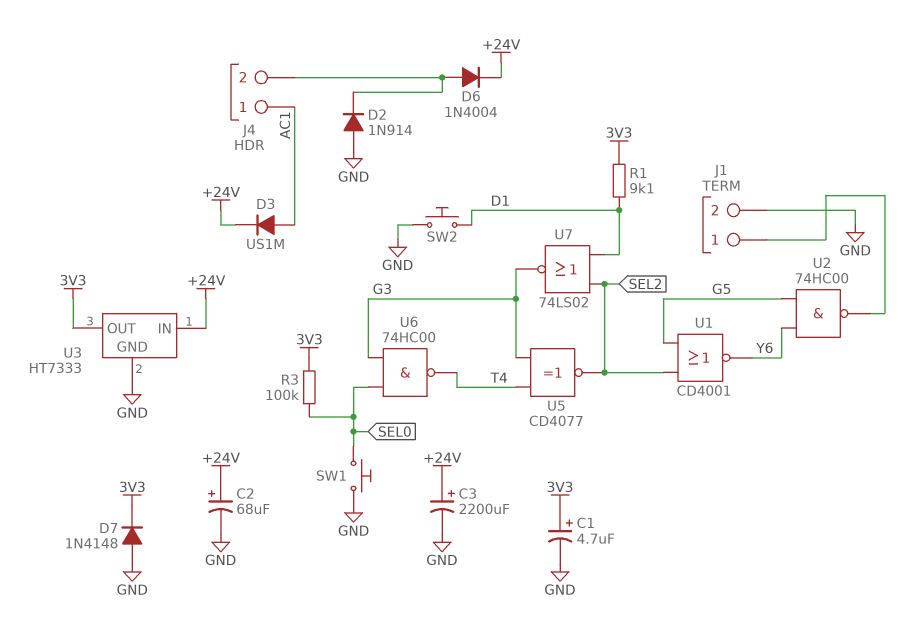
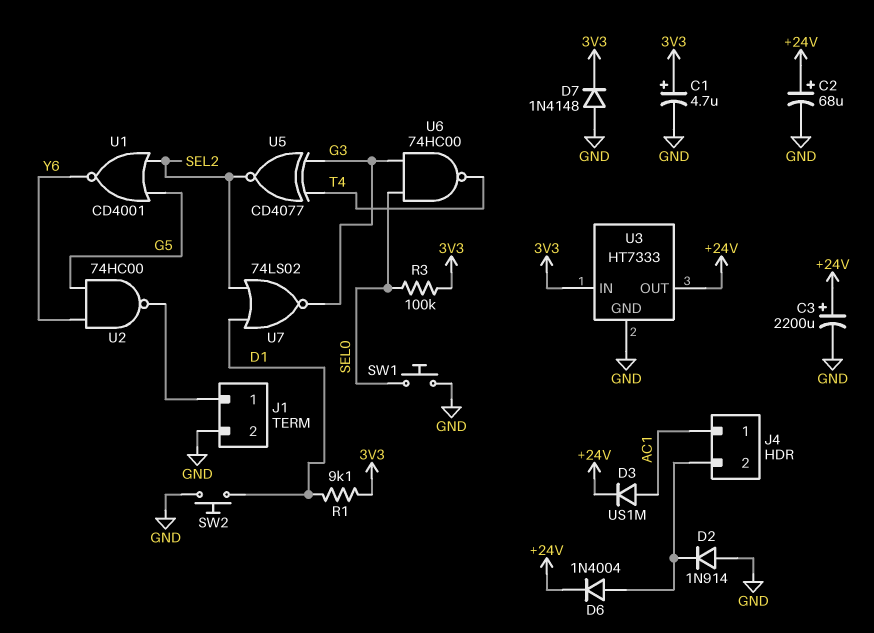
U3 pin IN: +24V -> 3V3
U3 pin OUT: 3V3 -> +24V

